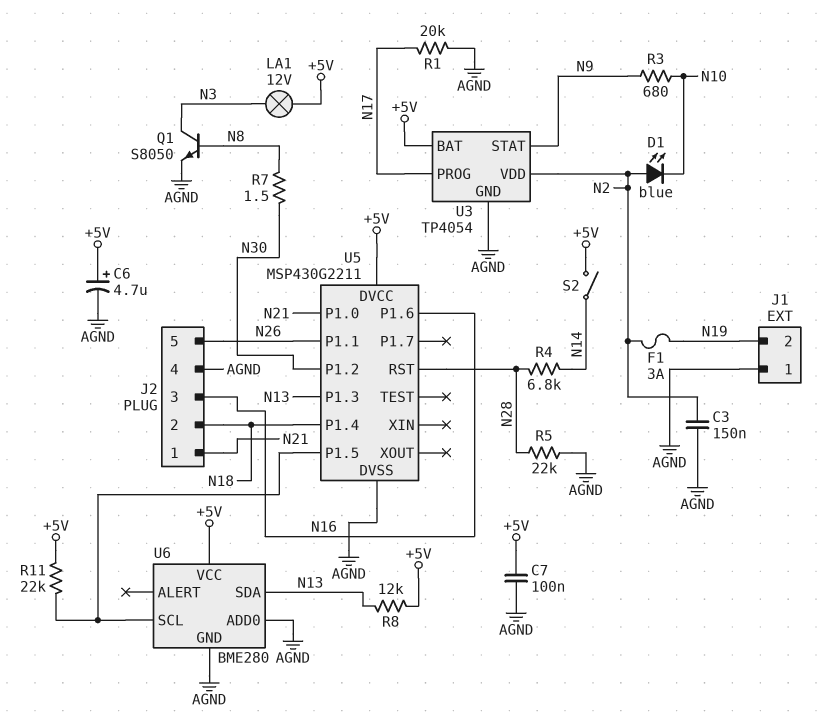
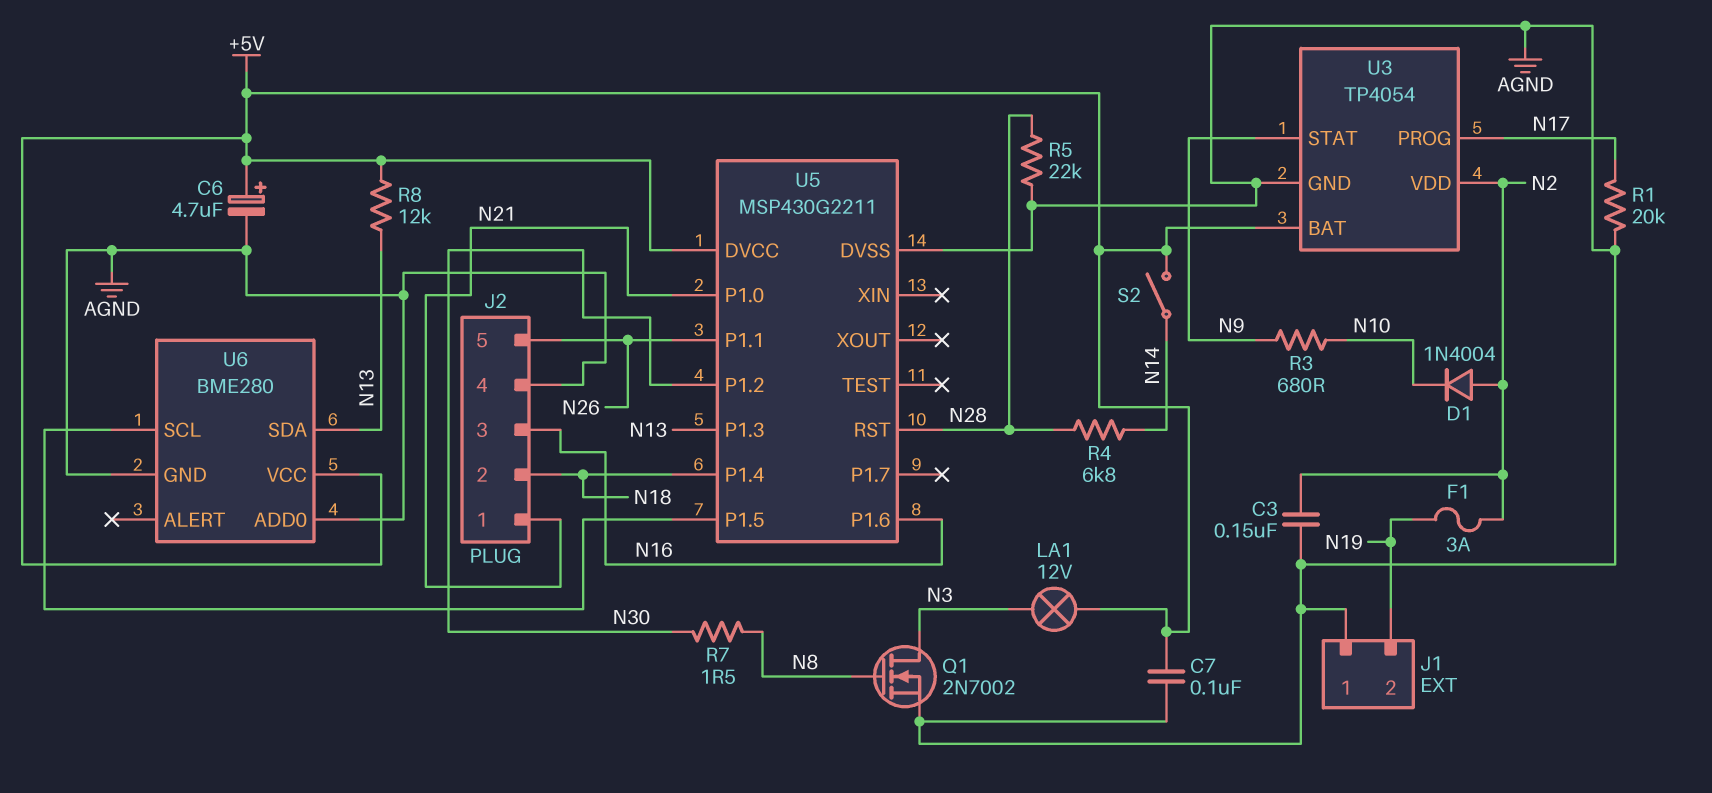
D1: LED blue (A N2, K N10) -> diode 1N4004 (A N2, K N10)
Q1: NPN S8050 (B N8, C N3, E AGND) -> NMOS 2N7002 (G N8, D N3, S AGND)
R11: 22k (+5V, U5/P1.5) -> none

